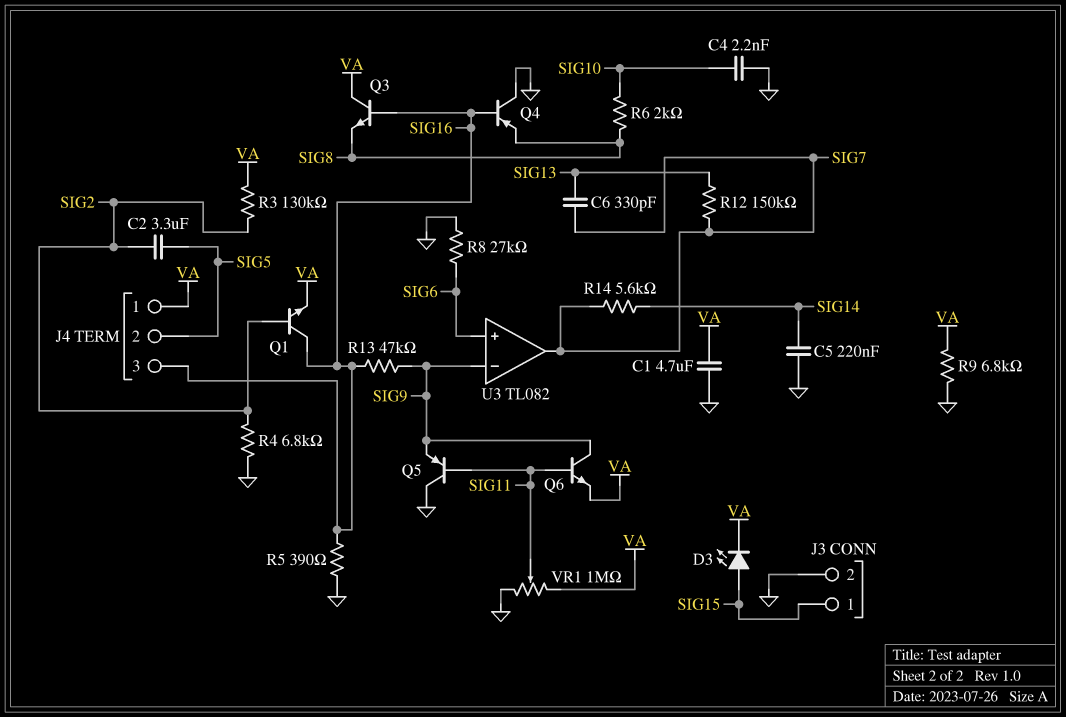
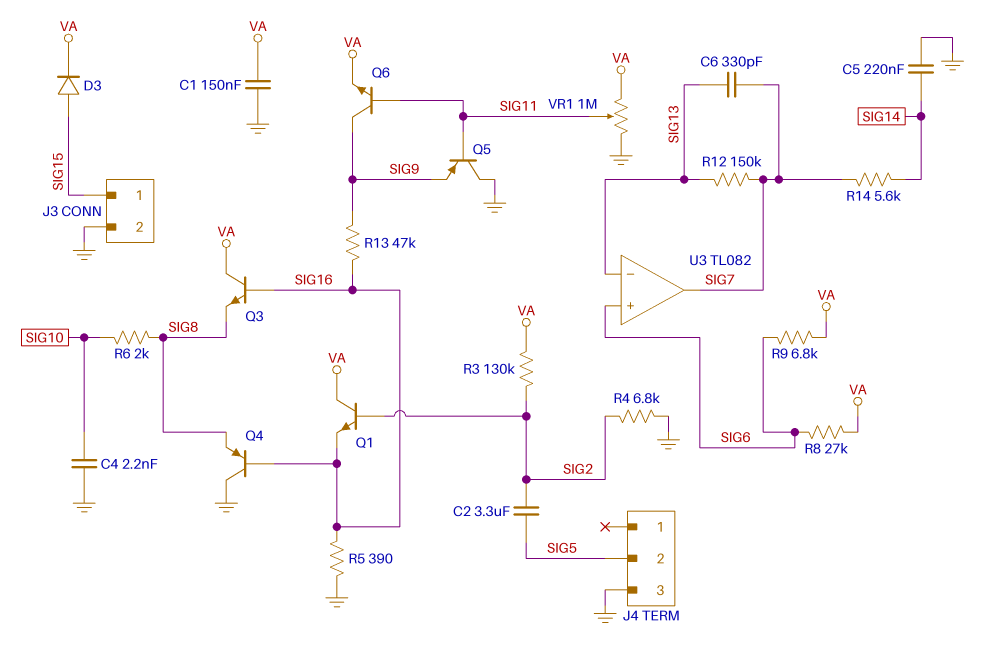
C1: 4.7uF (GND, VA) -> 150nF (GND, VA)
D3: LED (A SIG15, K VA) -> diode (A SIG15, K VA)
J4 pin 1: VA -> none
J4 pin 3: SIG16 -> GND
Q1: NPN (B SIG2, C SIG16, E VA) -> NPN (B SIG2, C VA, E SIG16)
R8: 27k (GND, SIG6) -> 27k (SIG6, VA)
R9: 6.8k (GND, VA) -> 6.8k (SIG6, VA)
U3 pin in-: SIG9 -> SIG13

